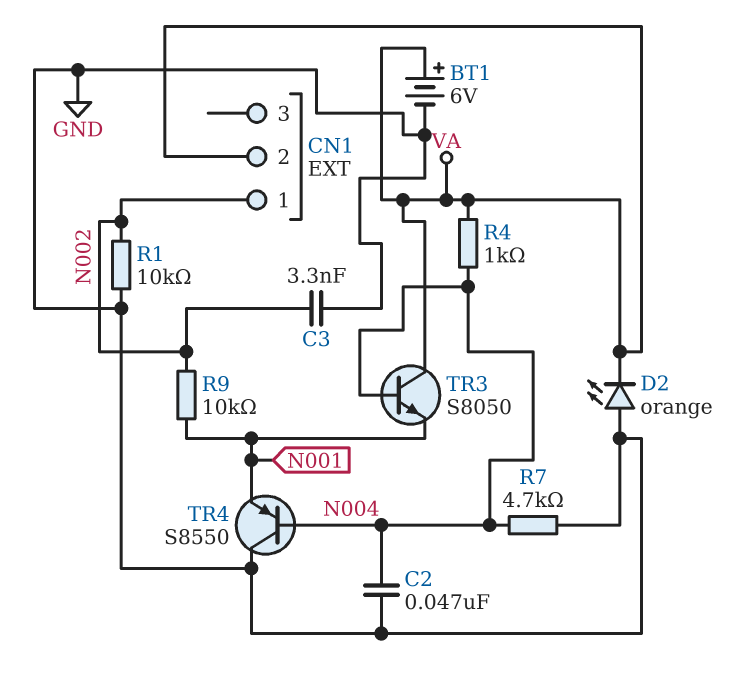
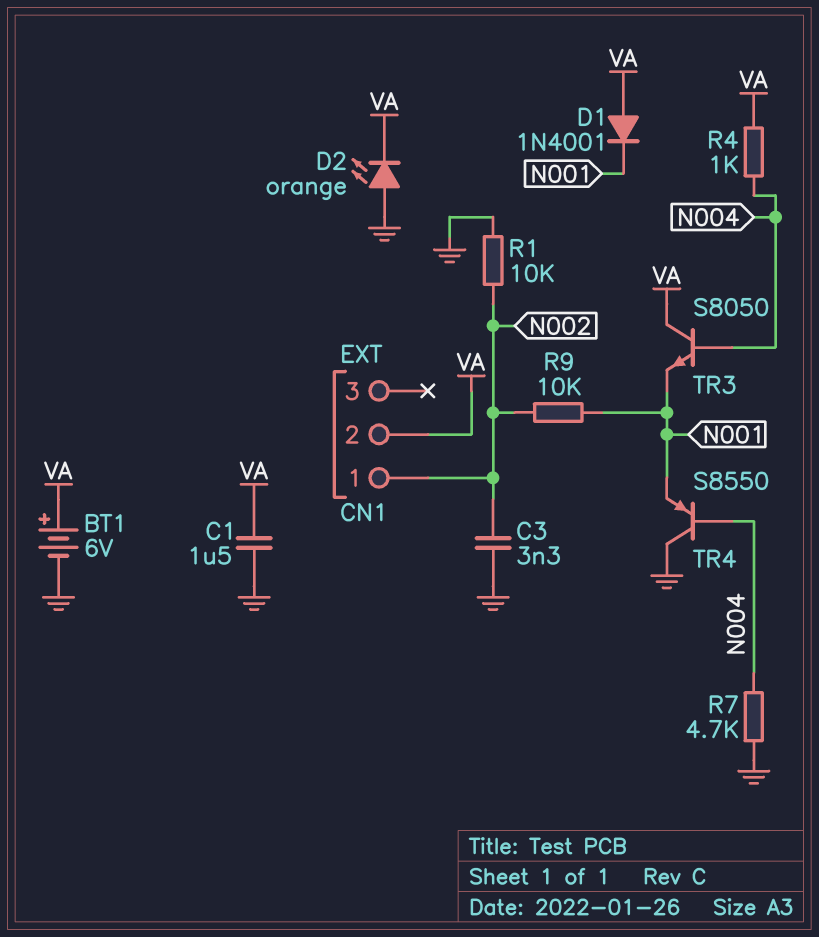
C1: none -> 1.5uF (GND, VA)
C2: 47nF (GND, N004) -> none
D1: none -> diode 1N4001 (A VA, K N001)

